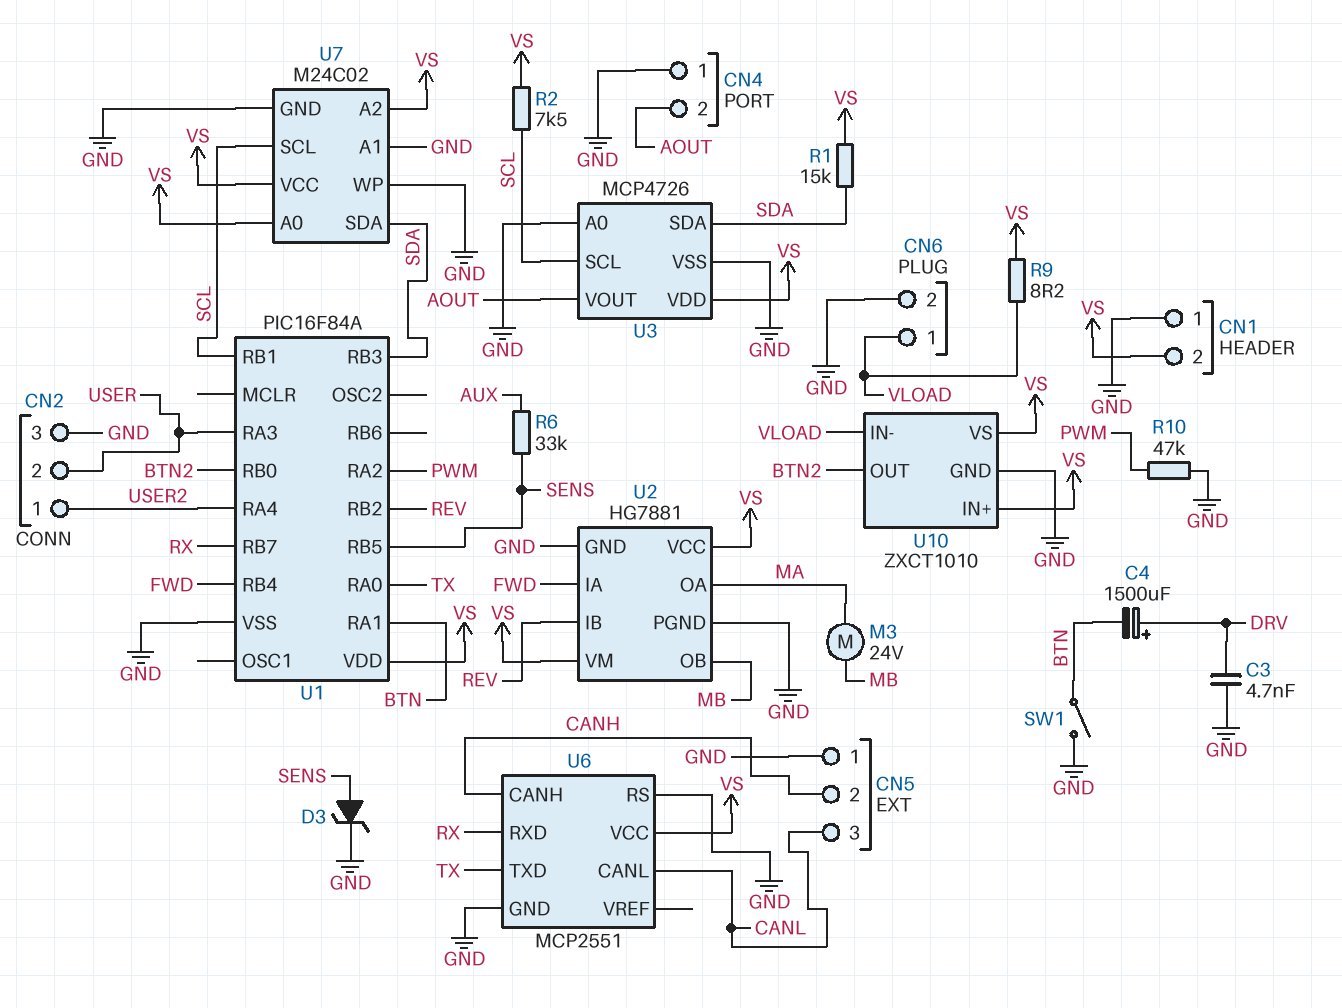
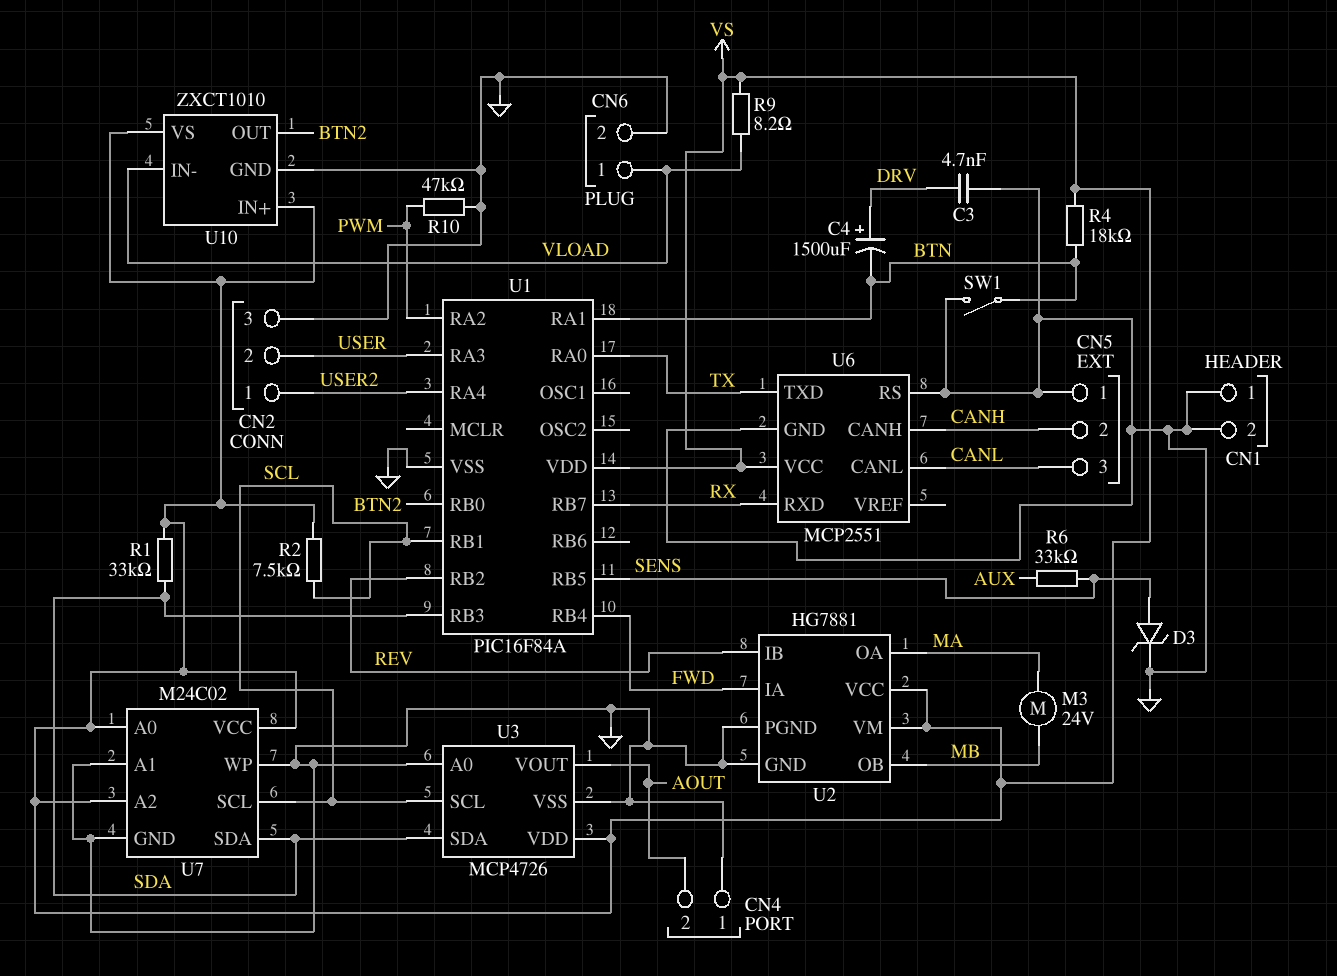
CN1 pin 2: VS -> GND
R1: 15k (SDA, VS) -> 33k (SDA, VS)
R4: none -> 18k (BTN, VS)

